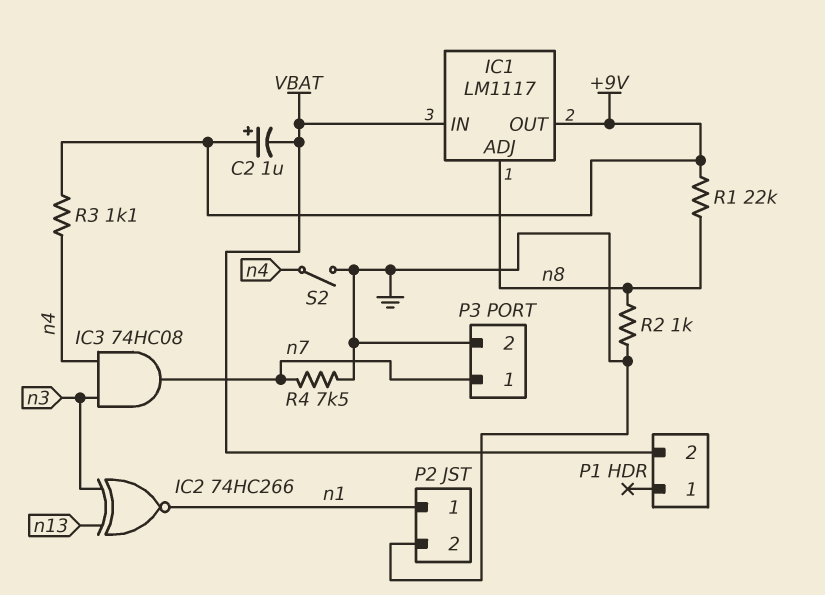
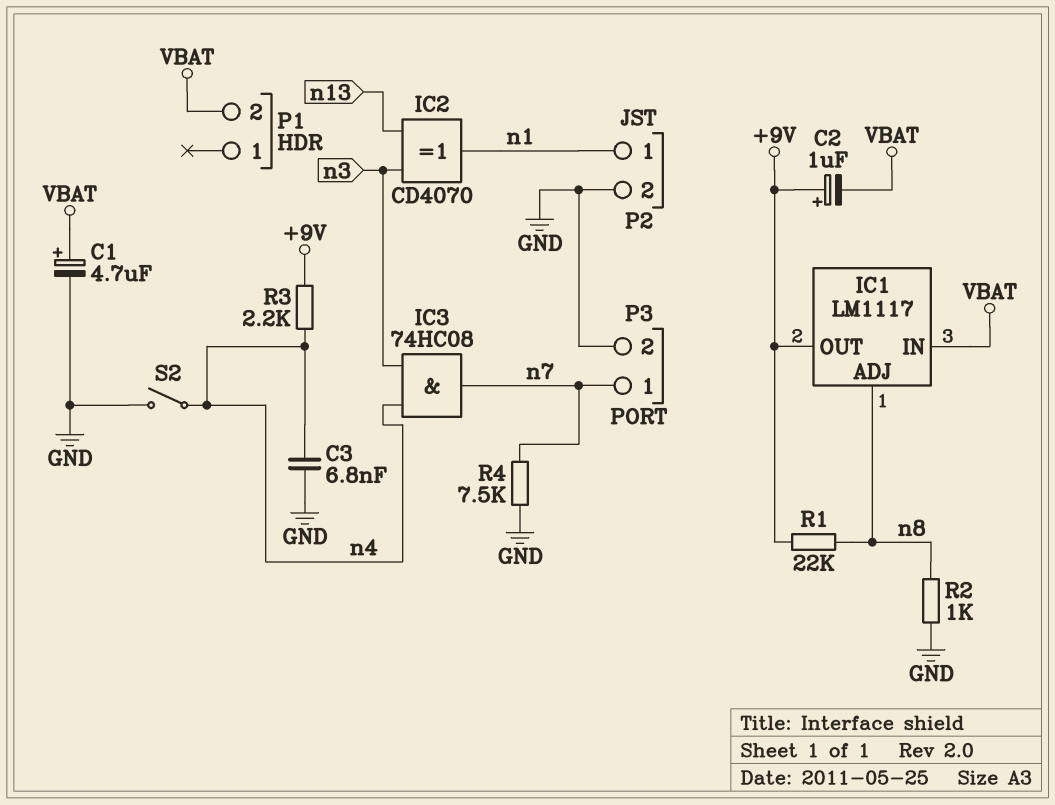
C1: none -> 4.7uF (plus VBAT, minus GND)
C3: none -> 6.8nF (GND, n4)
IC2: XNOR 74HC266 (in n3, in n13, out n1) -> XOR CD4070 (in n3, in n13, out n1)
R3: 1.1k (+9V, n4) -> 2.2k (+9V, n4)

